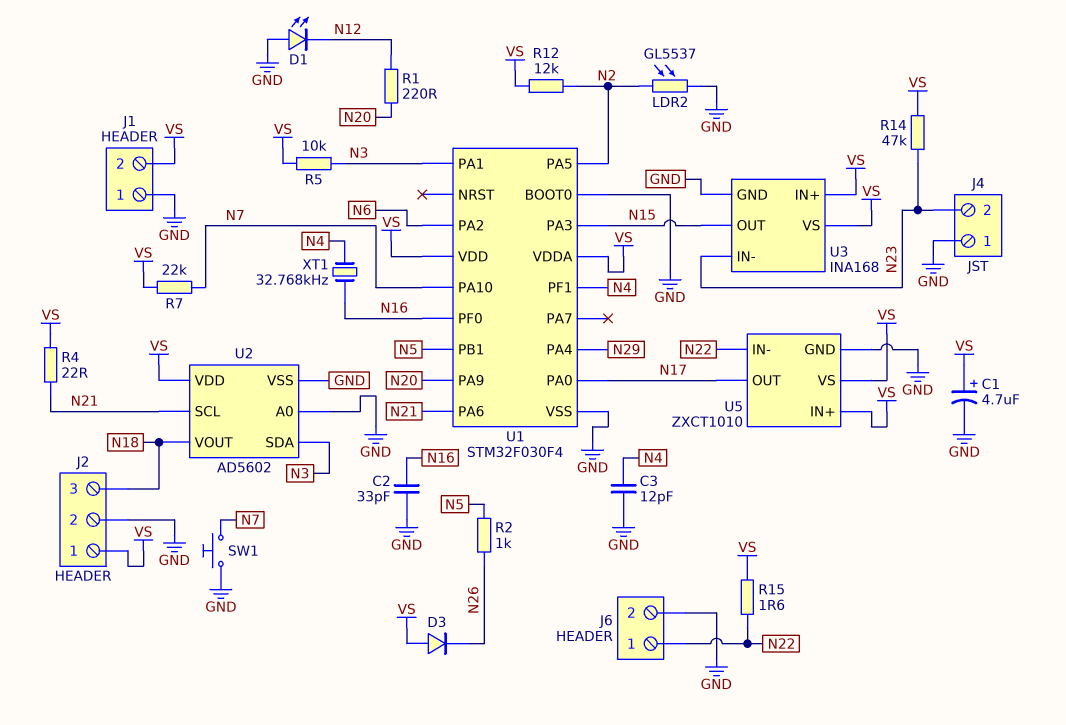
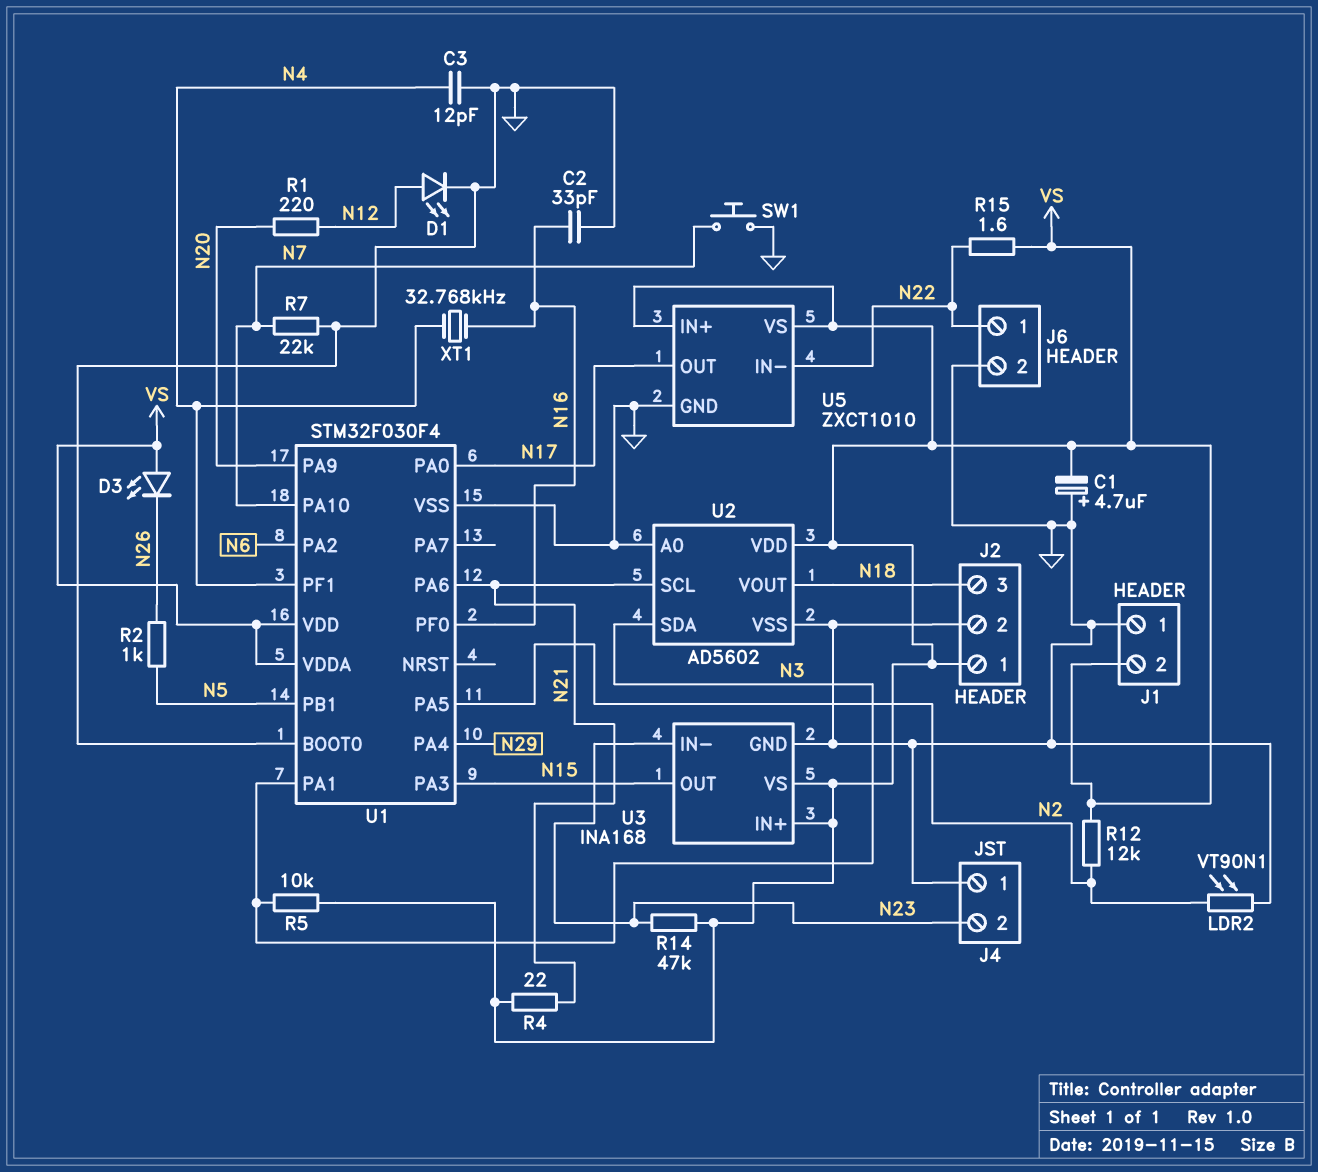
C1: 4.7uF (plus VS, minus GND) -> 4.7uF (plus GND, minus VS)
D1: LED (A GND, K N12) -> LED (A N12, K GND)
D3: diode (A VS, K N26) -> LED (A VS, K N26)
LDR2: GL5537 (GND, N2) -> VT90N1 (GND, N2)
R7: 22k (N7, VS) -> 22k (GND, N7)

